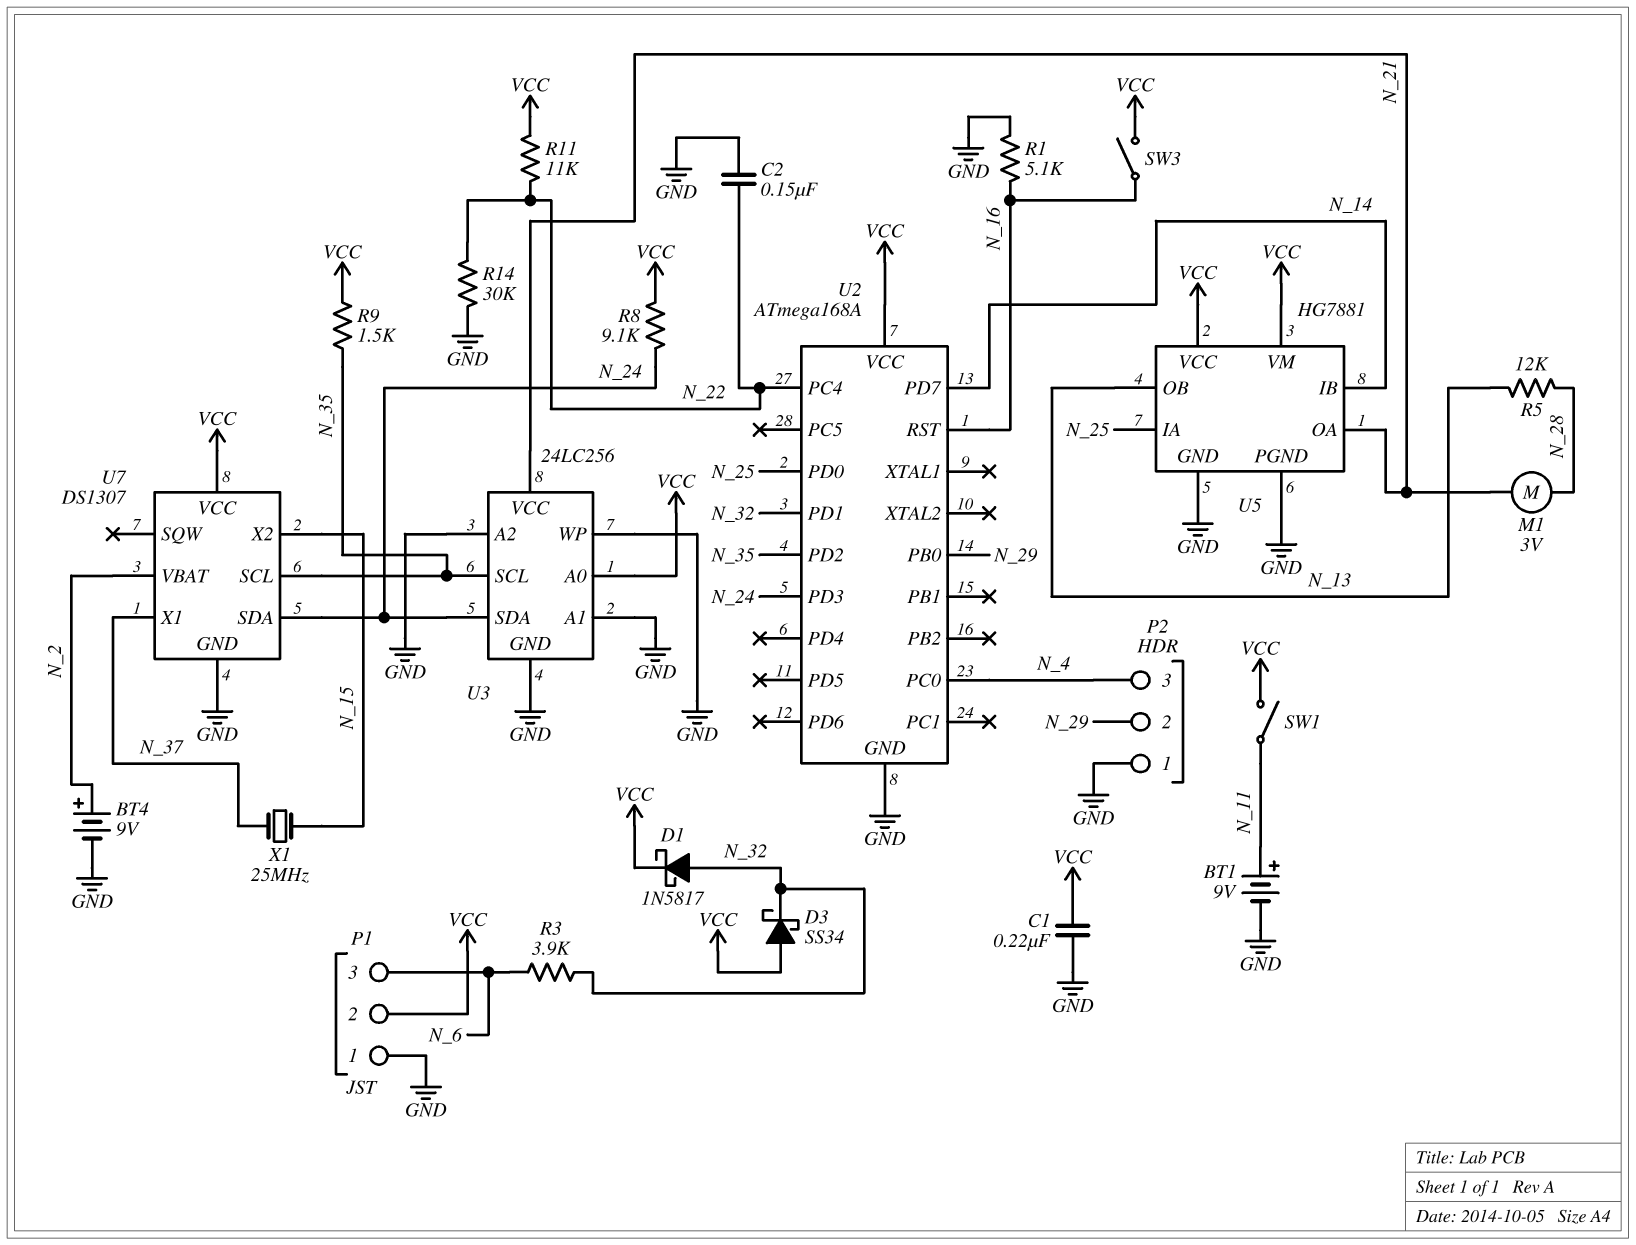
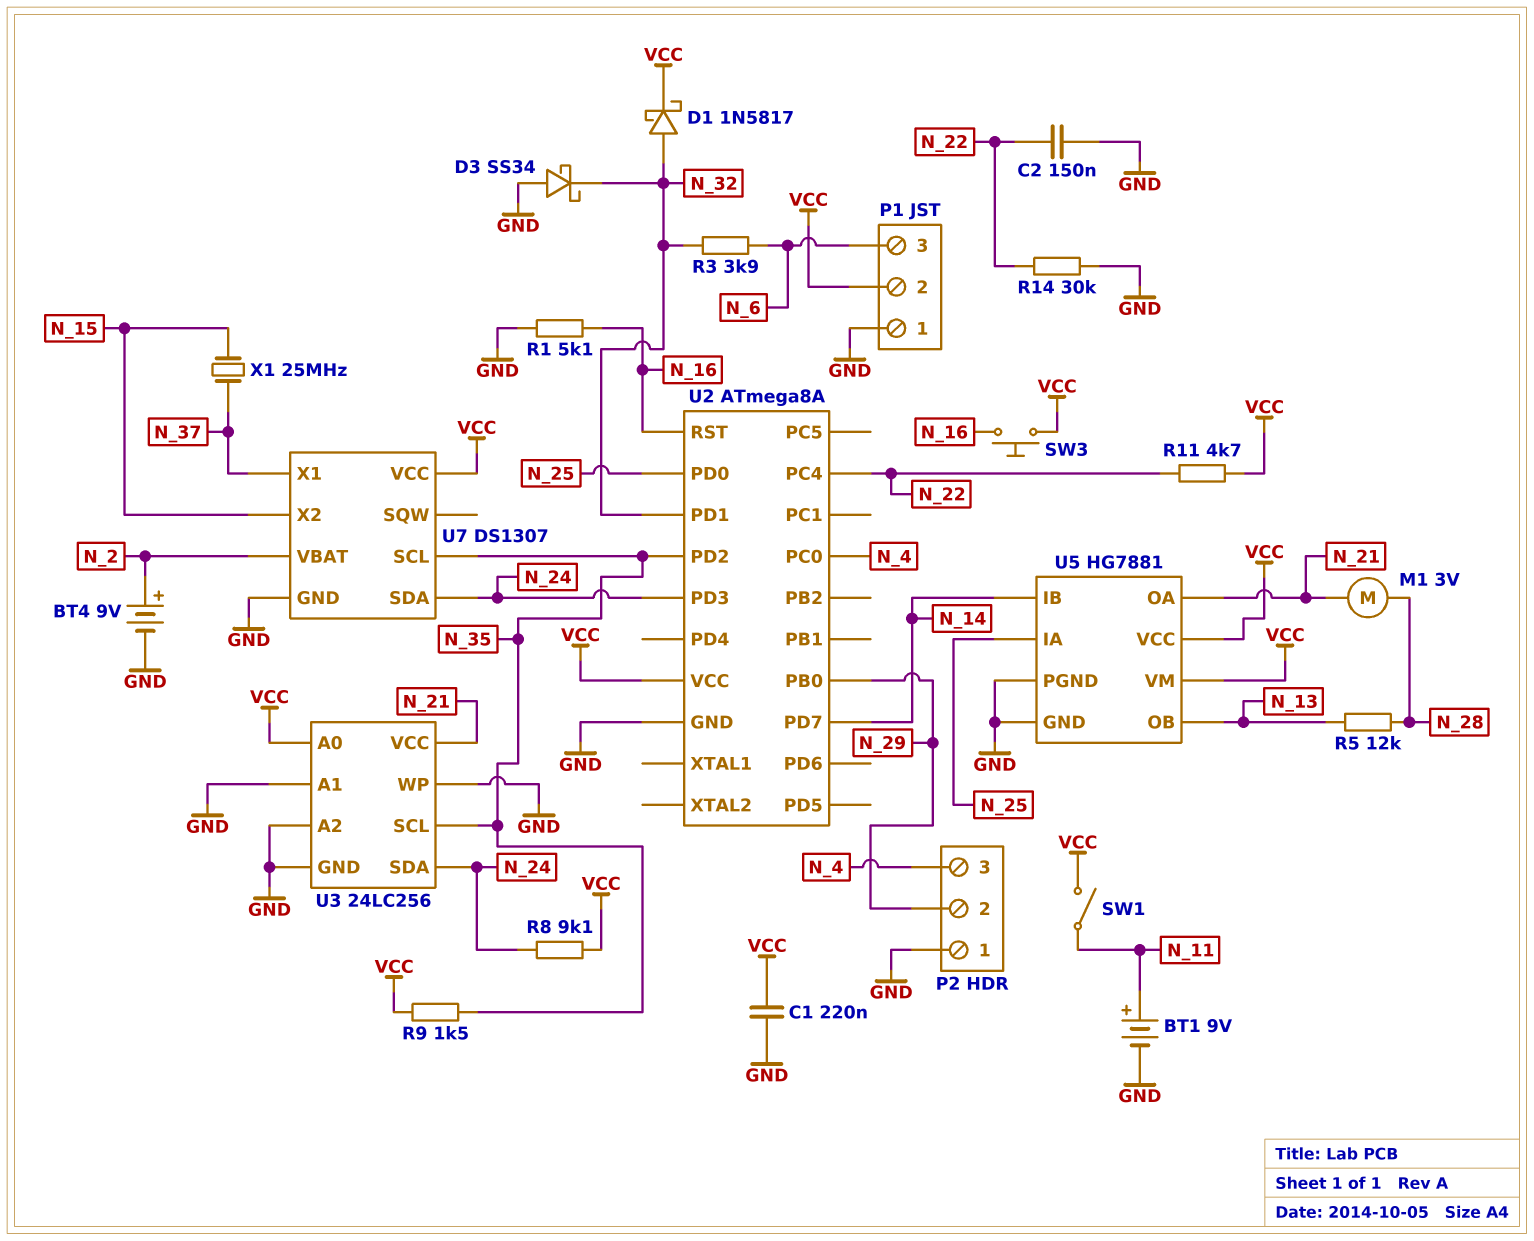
D3: schottky SS34 (A VCC, K N_32) -> schottky SS34 (A GND, K N_32)
R11: 11k (N_22, VCC) -> 4.7k (N_22, VCC)
SW3: switch (N_16, VCC) -> button (N_16, VCC)
U2: ATmega168A -> ATmega8A

